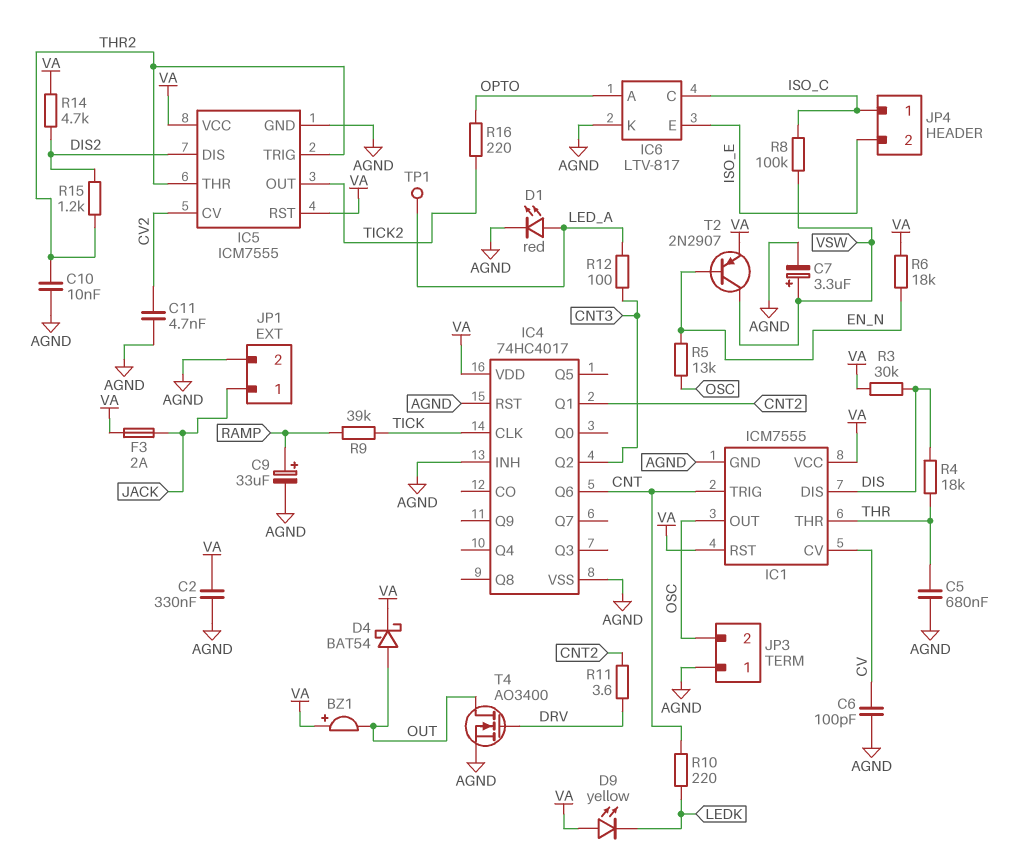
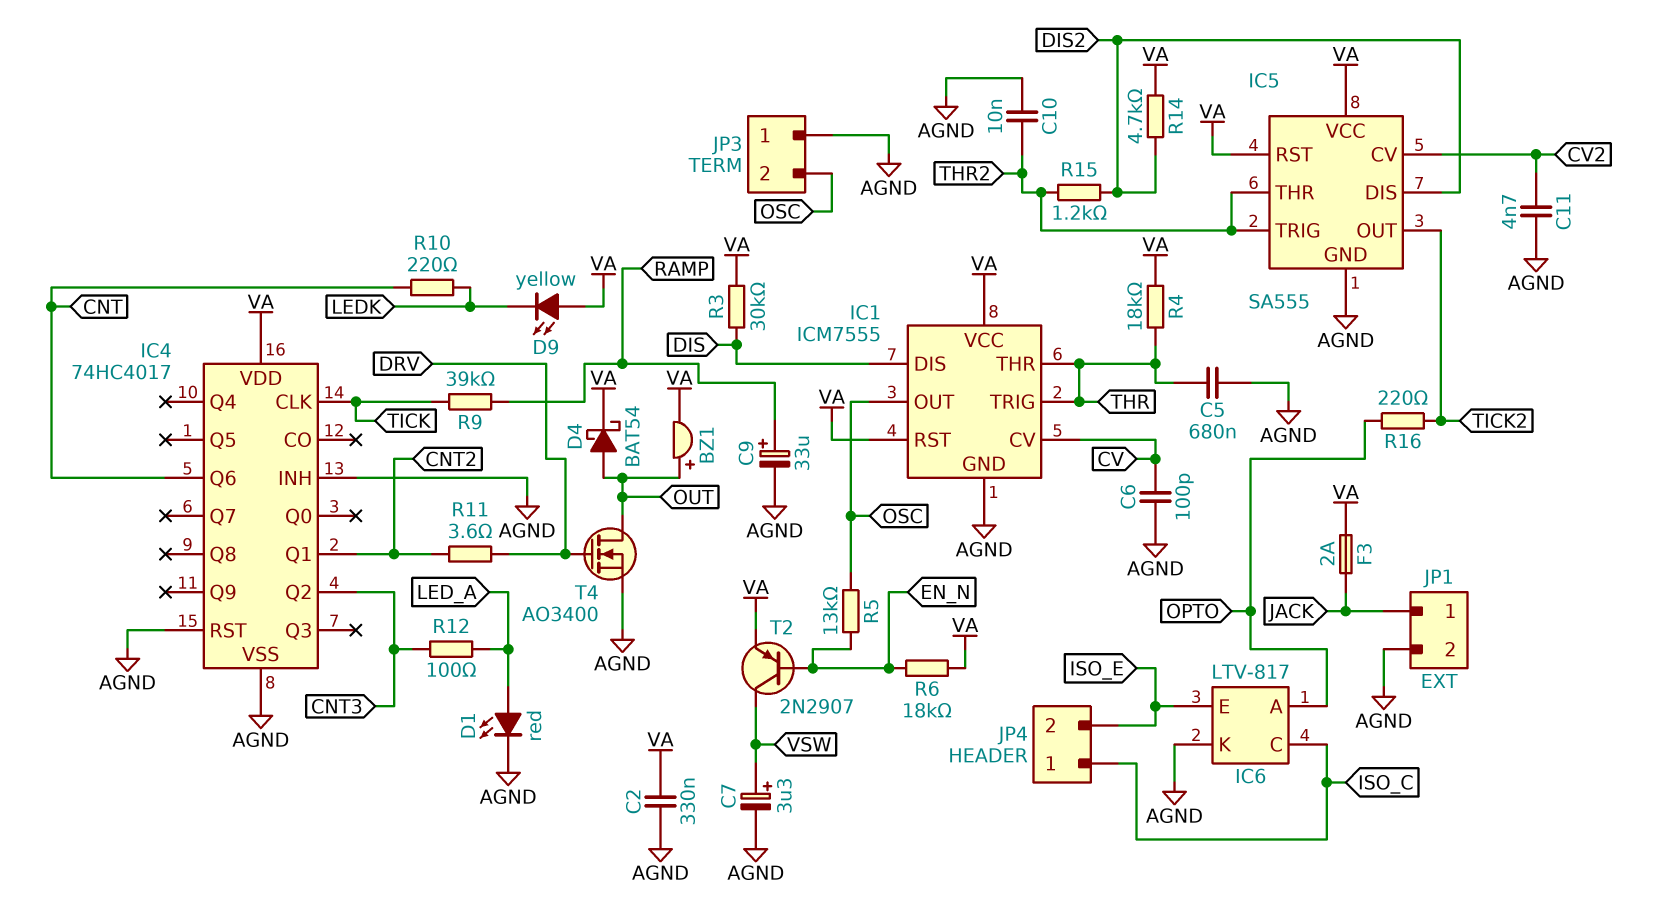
BZ1: buzzer (plus VA, minus OUT) -> buzzer (plus OUT, minus VA)
IC1 pin TRIG: CNT -> THR
IC5: ICM7555 -> SA555
R4: 18k (DIS, THR) -> 18k (THR, VA)
R8: 100k (ISO_C, VSW) -> none
TP1: test point (LED_A) -> none

